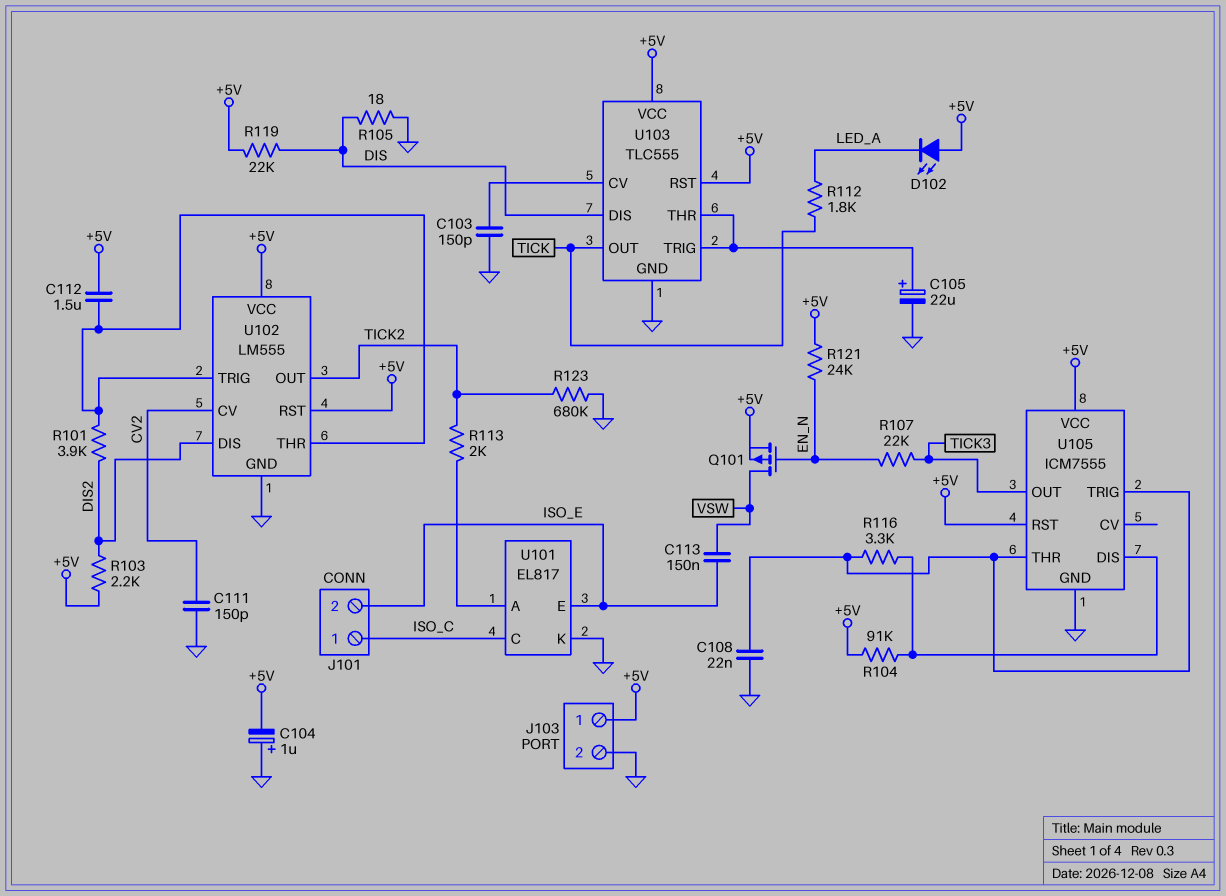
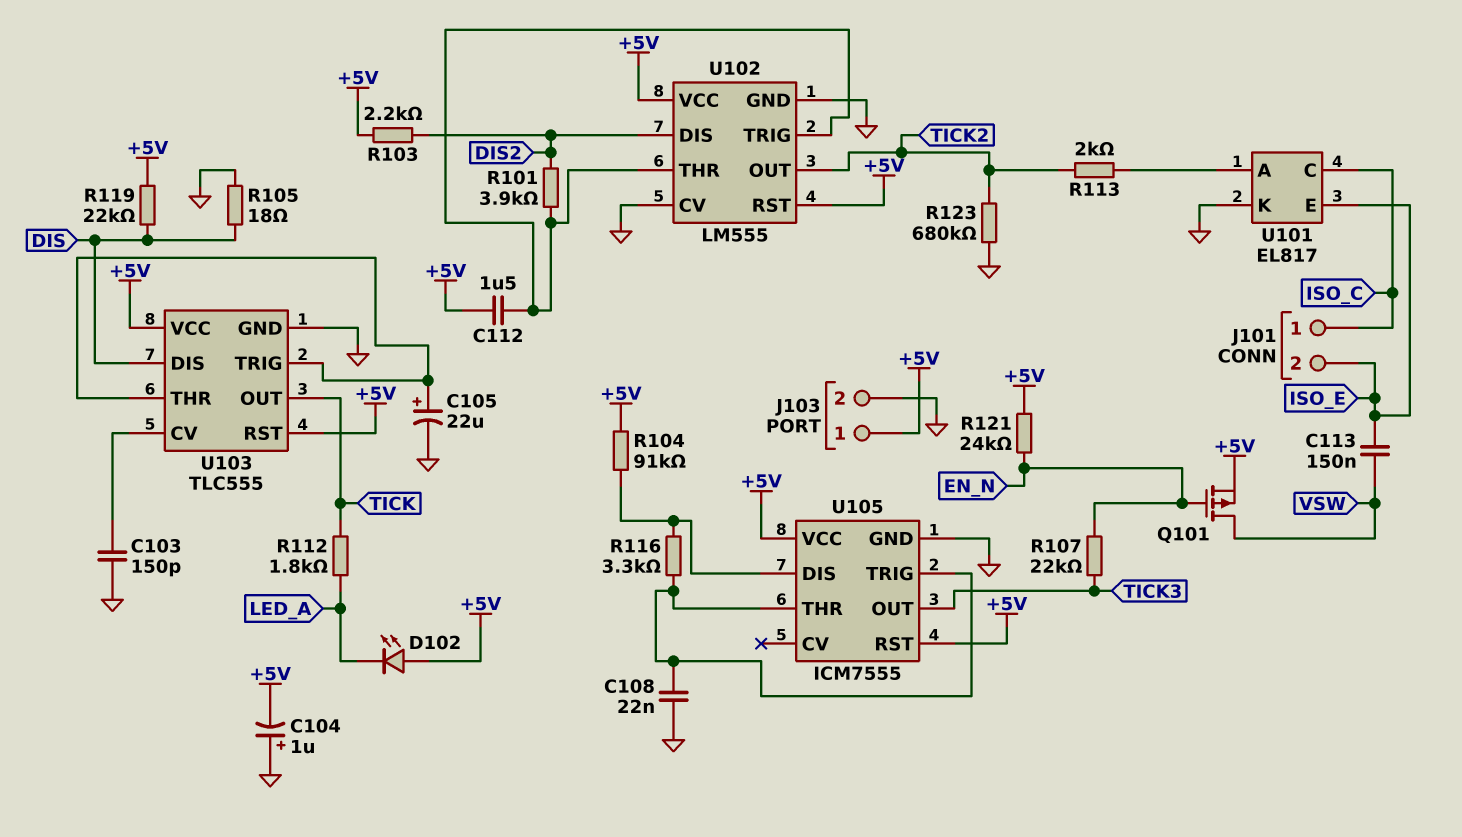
C111: 150pF (CV2, GND) -> none
U102 pin CV: CV2 -> GND

